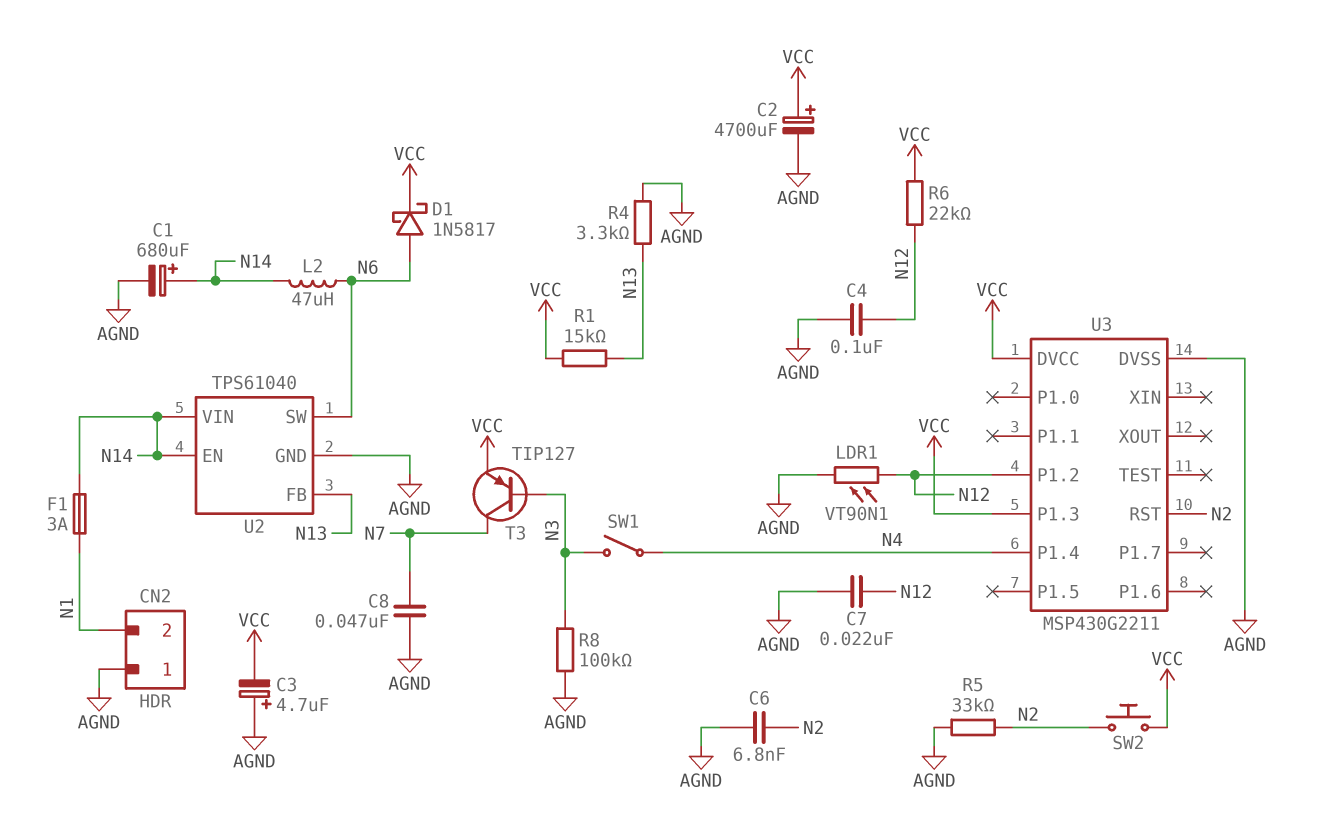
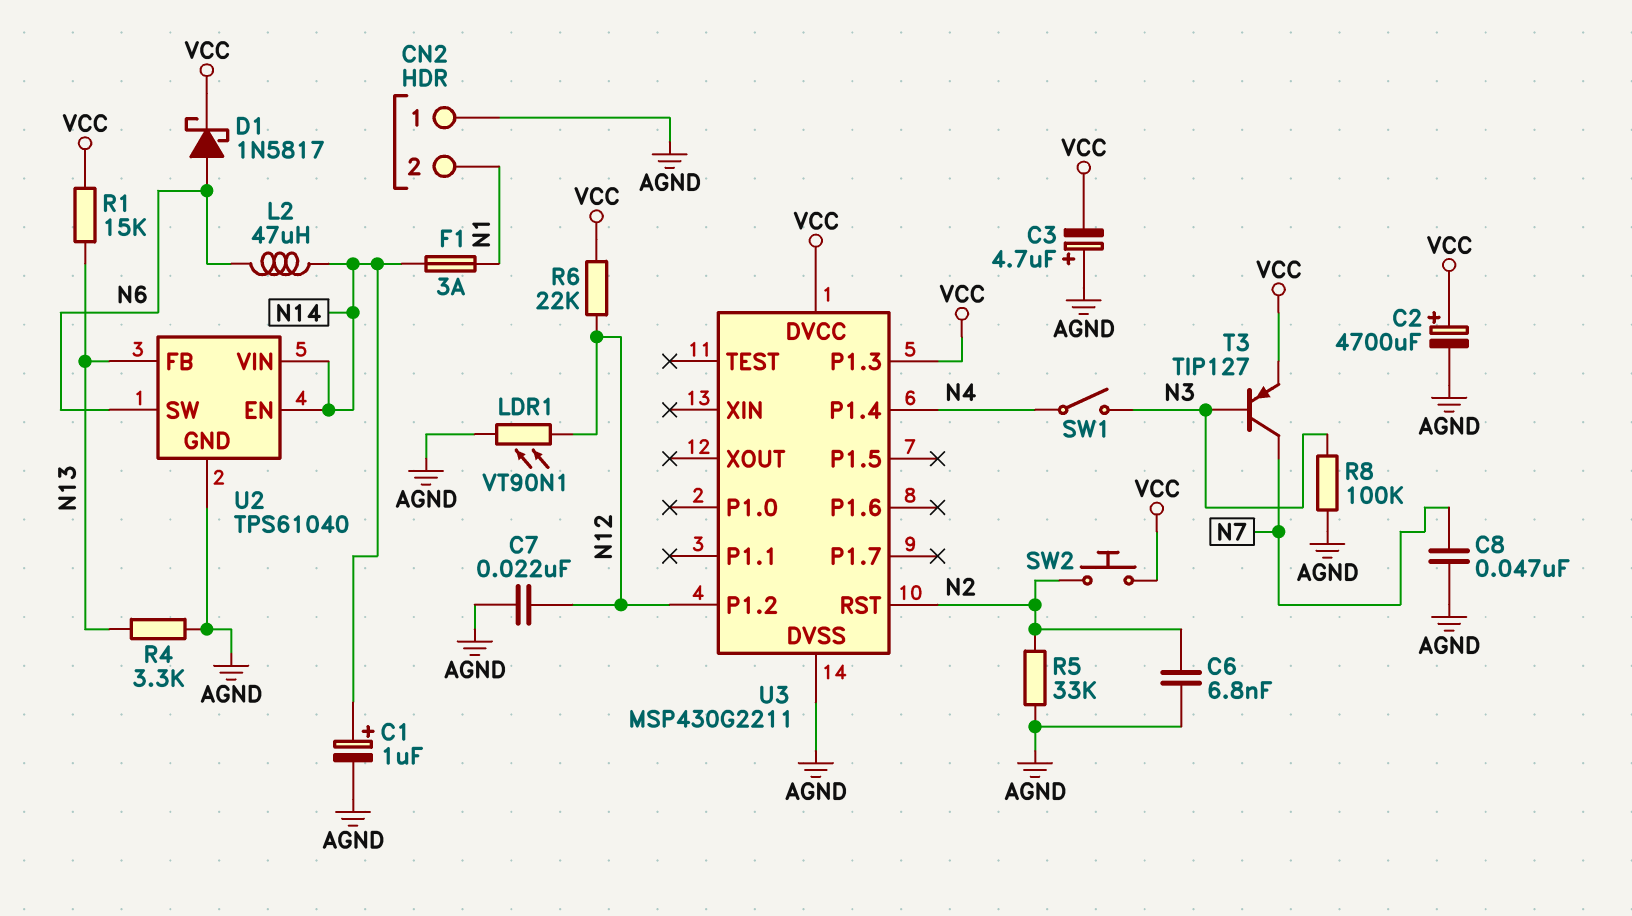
C1: 680uF (plus N14, minus AGND) -> 1uF (plus N14, minus AGND)
C4: 100nF (AGND, N12) -> none

